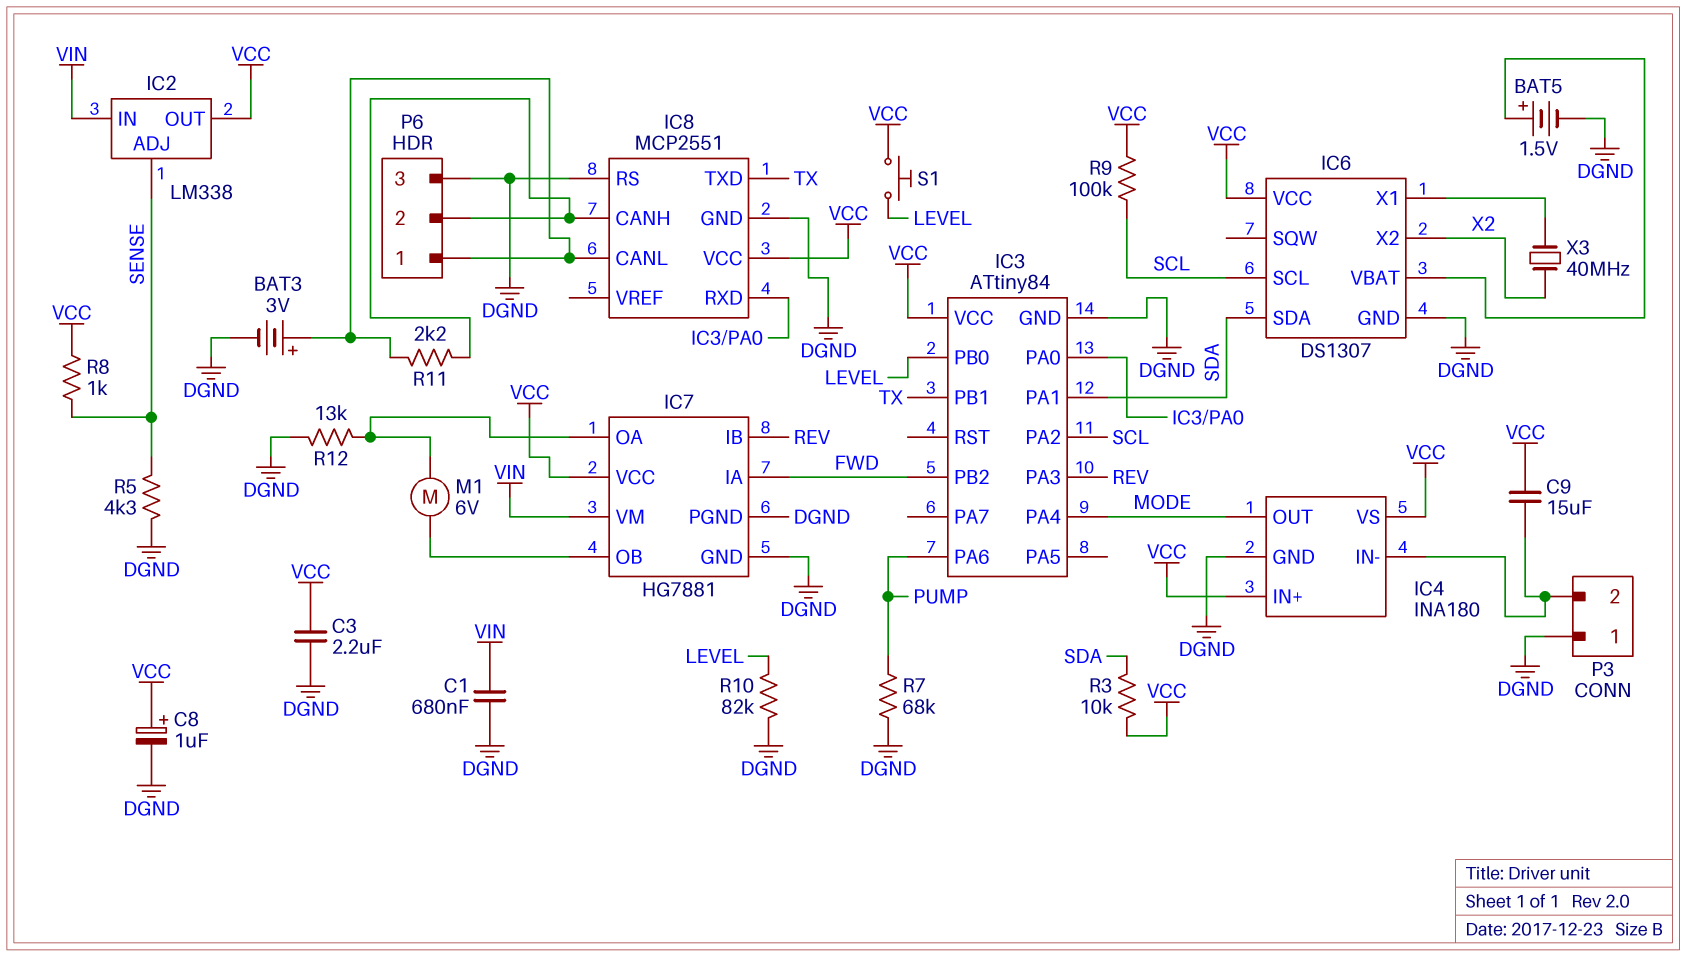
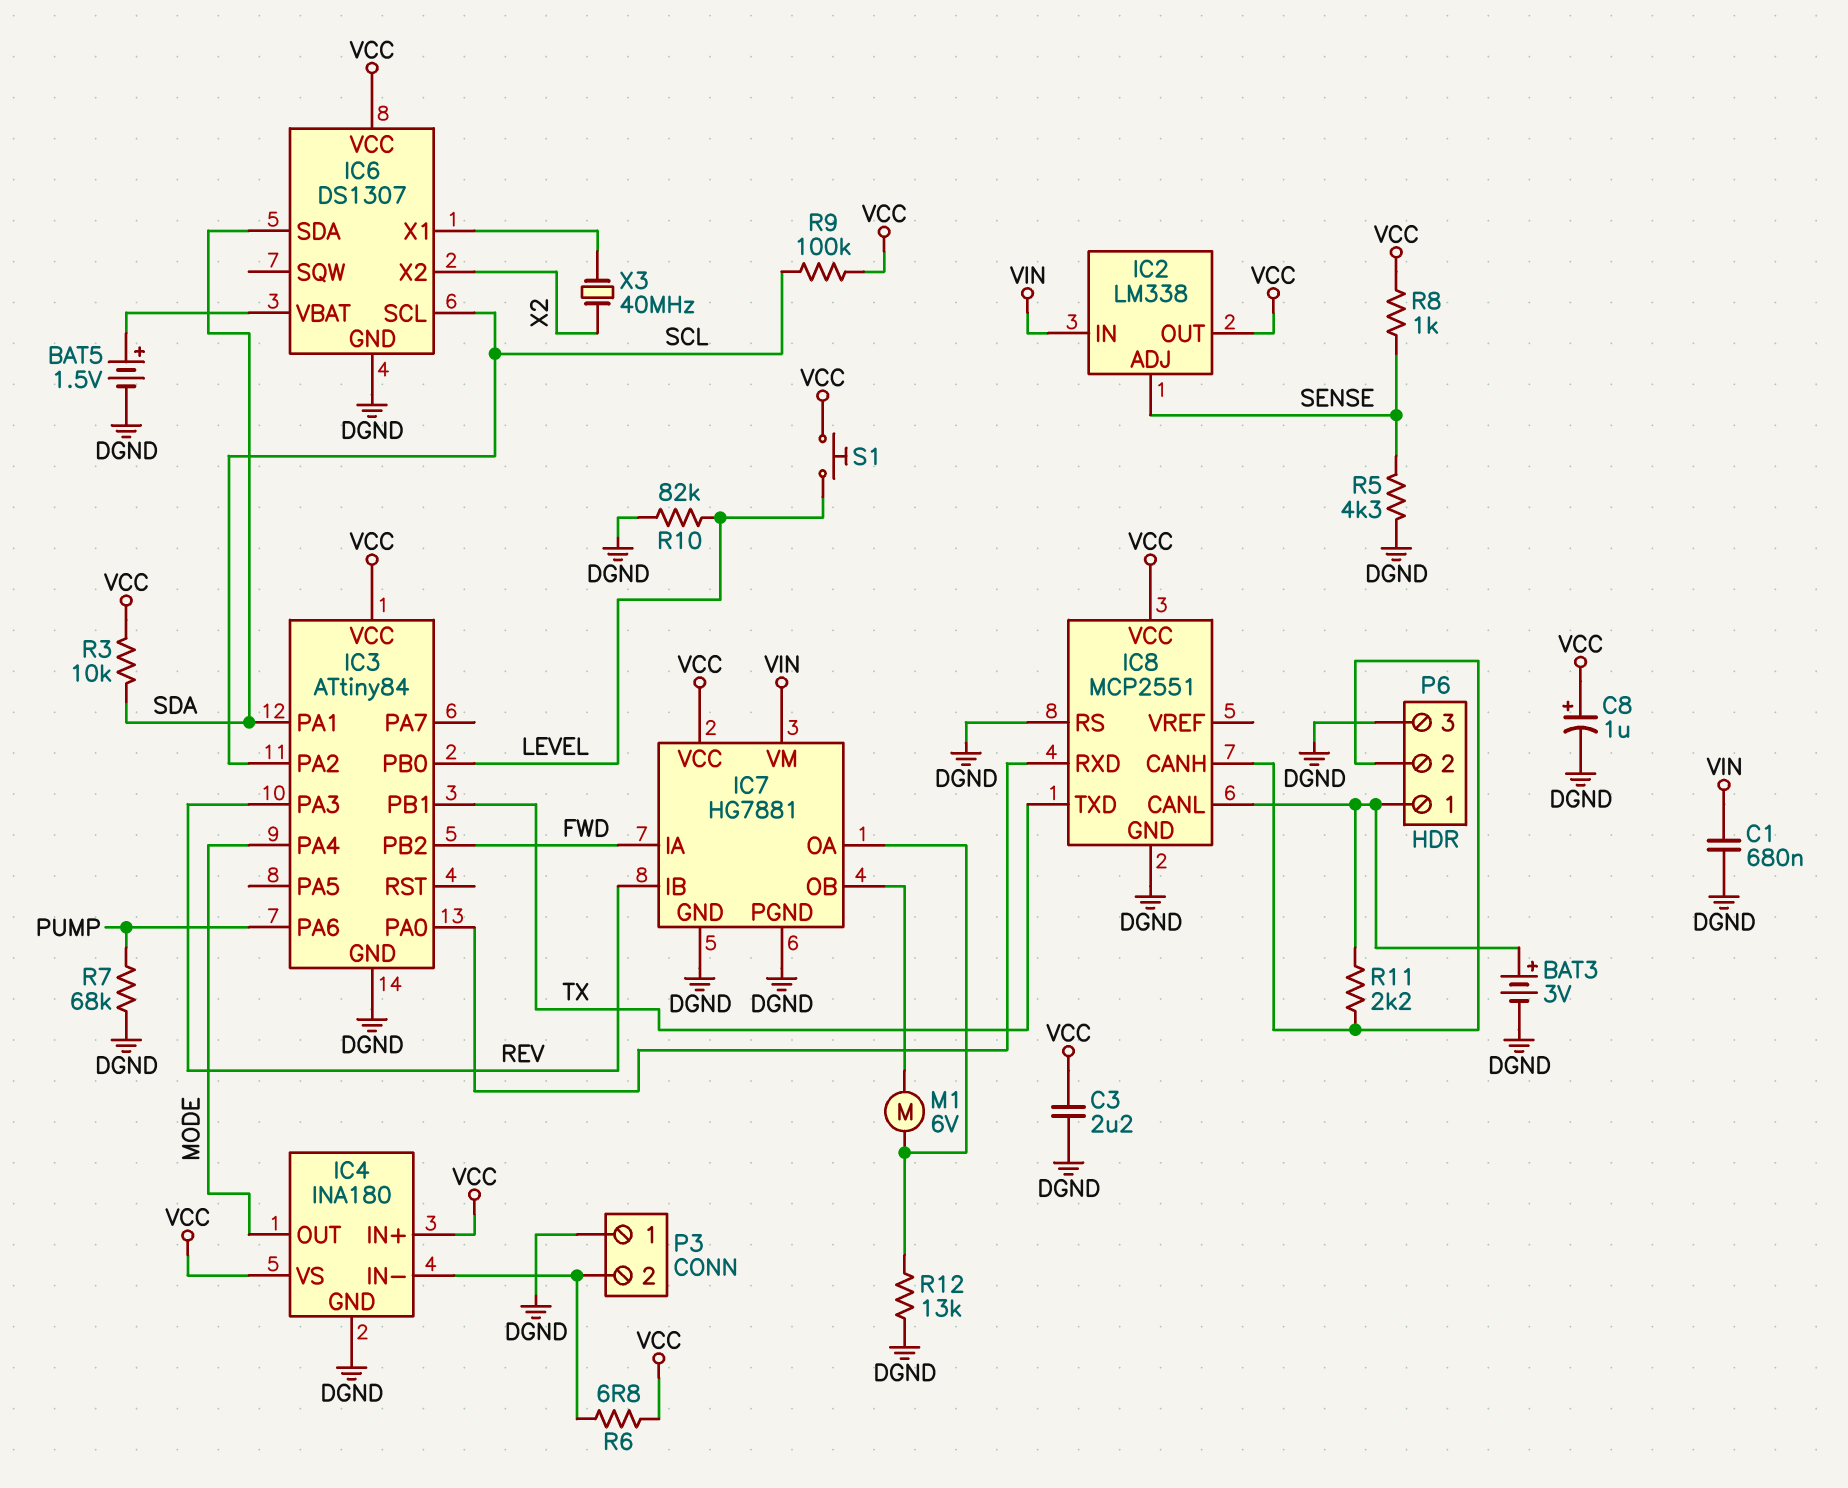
C9: 15uF (IC4/IN-, VCC) -> none
R6: none -> 6.8 (IC4/IN-, VCC)

